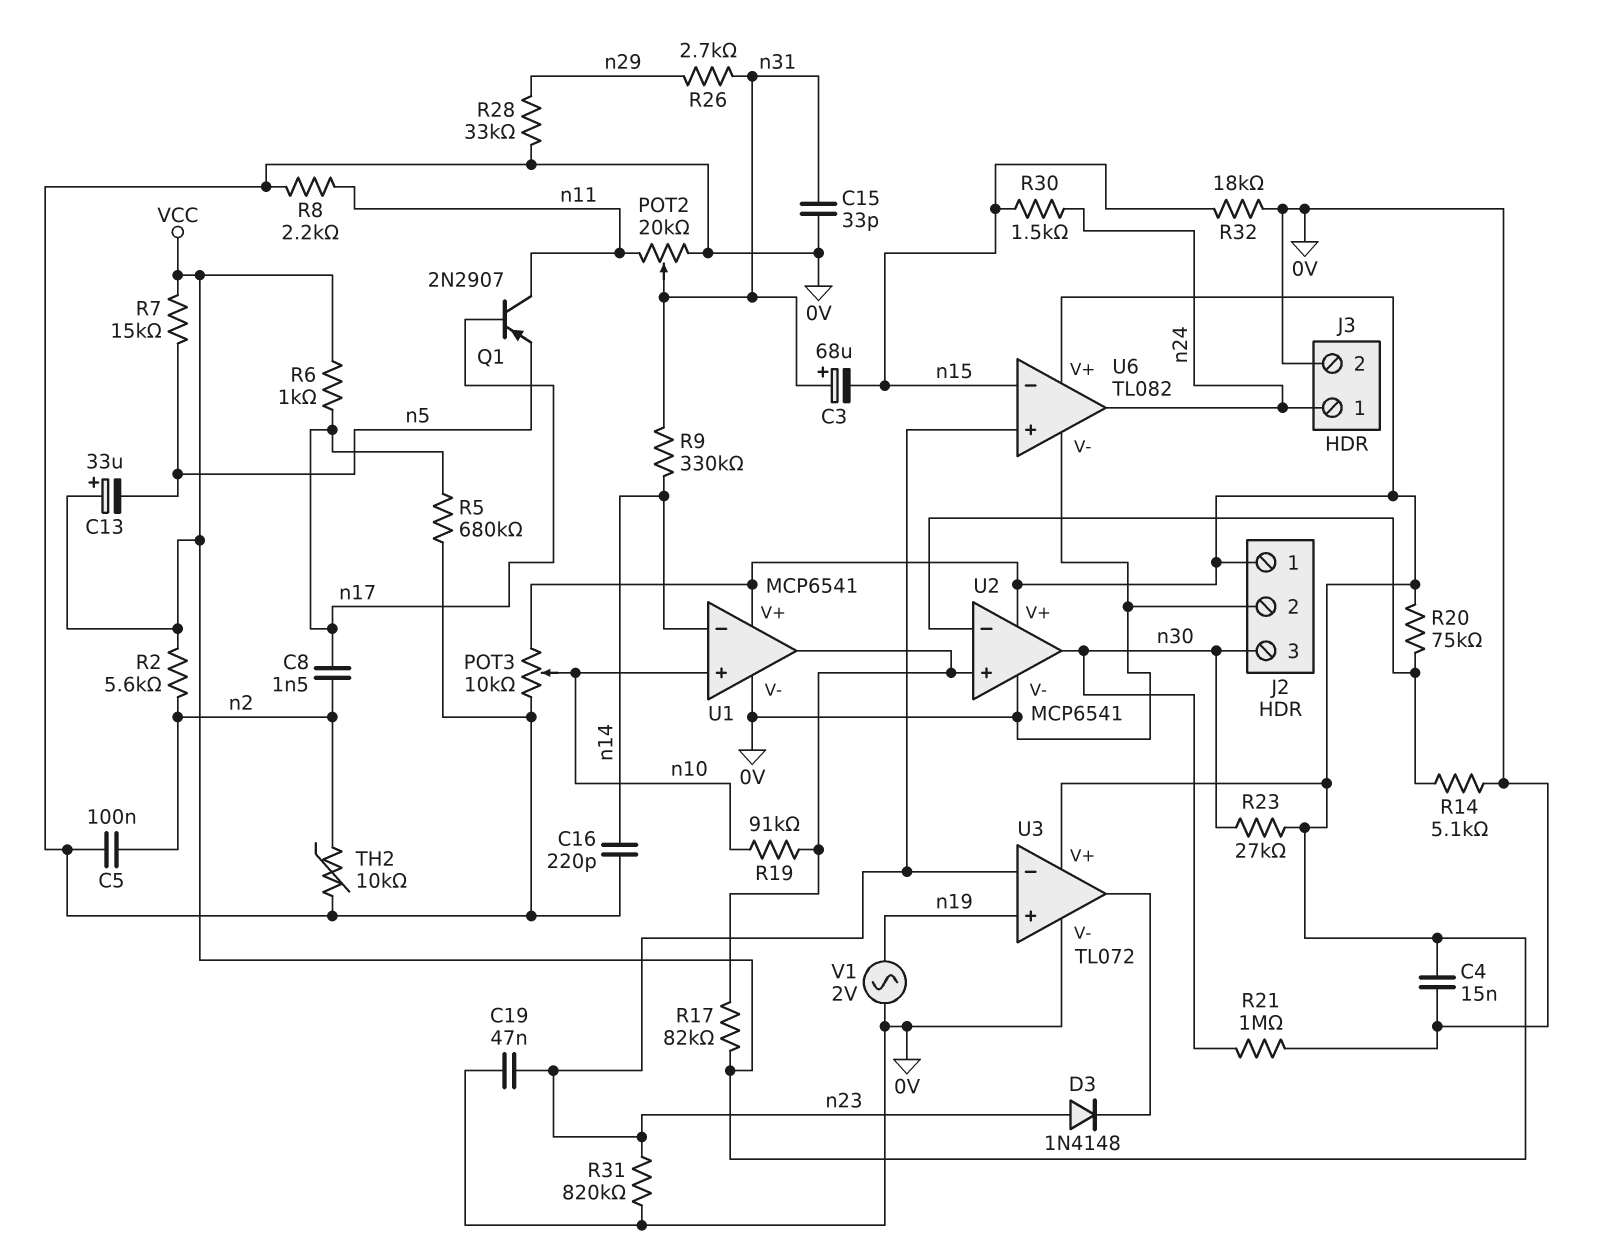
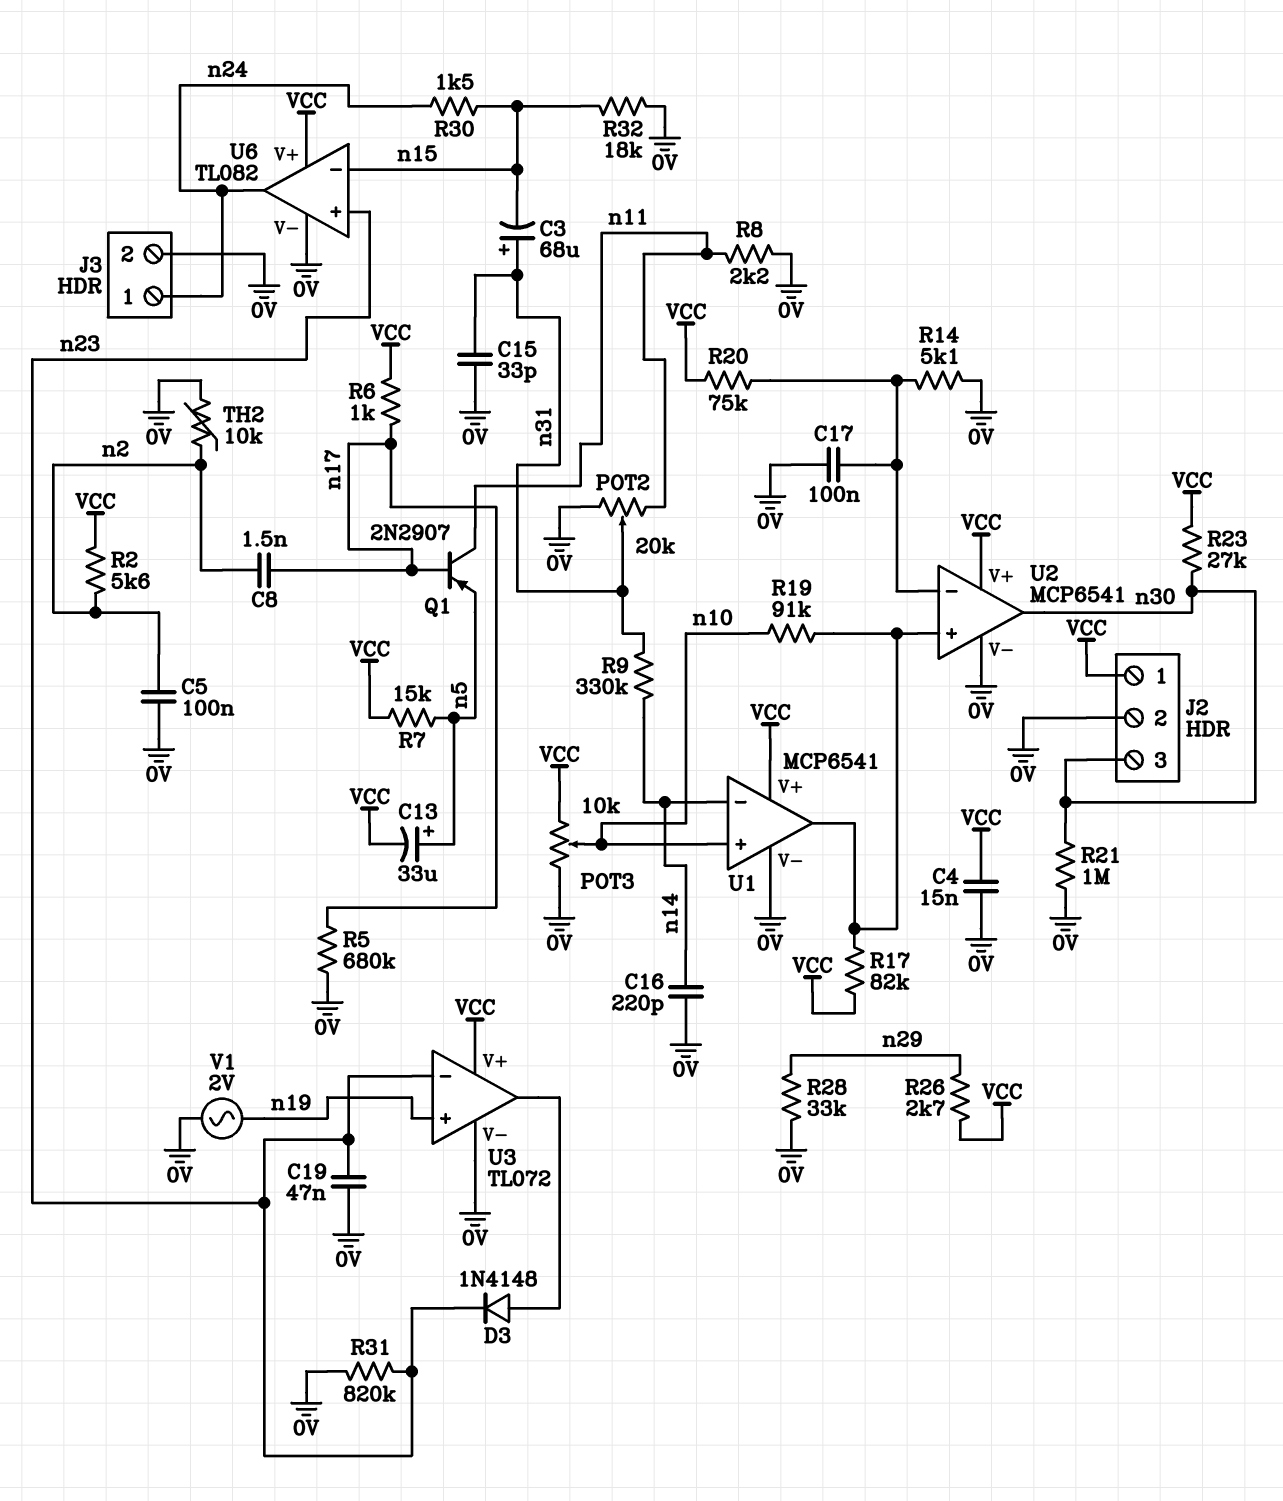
C13: 33uF (plus VCC, minus n5) -> 33uF (plus n5, minus VCC)
C17: none -> 100nF (0V, U2/in-)
D3: diode 1N4148 (A n23, K U3/out) -> diode 1N4148 (A U3/out, K n23)
R26: 2.7k (n29, n31) -> 2.7k (VCC, n29)

